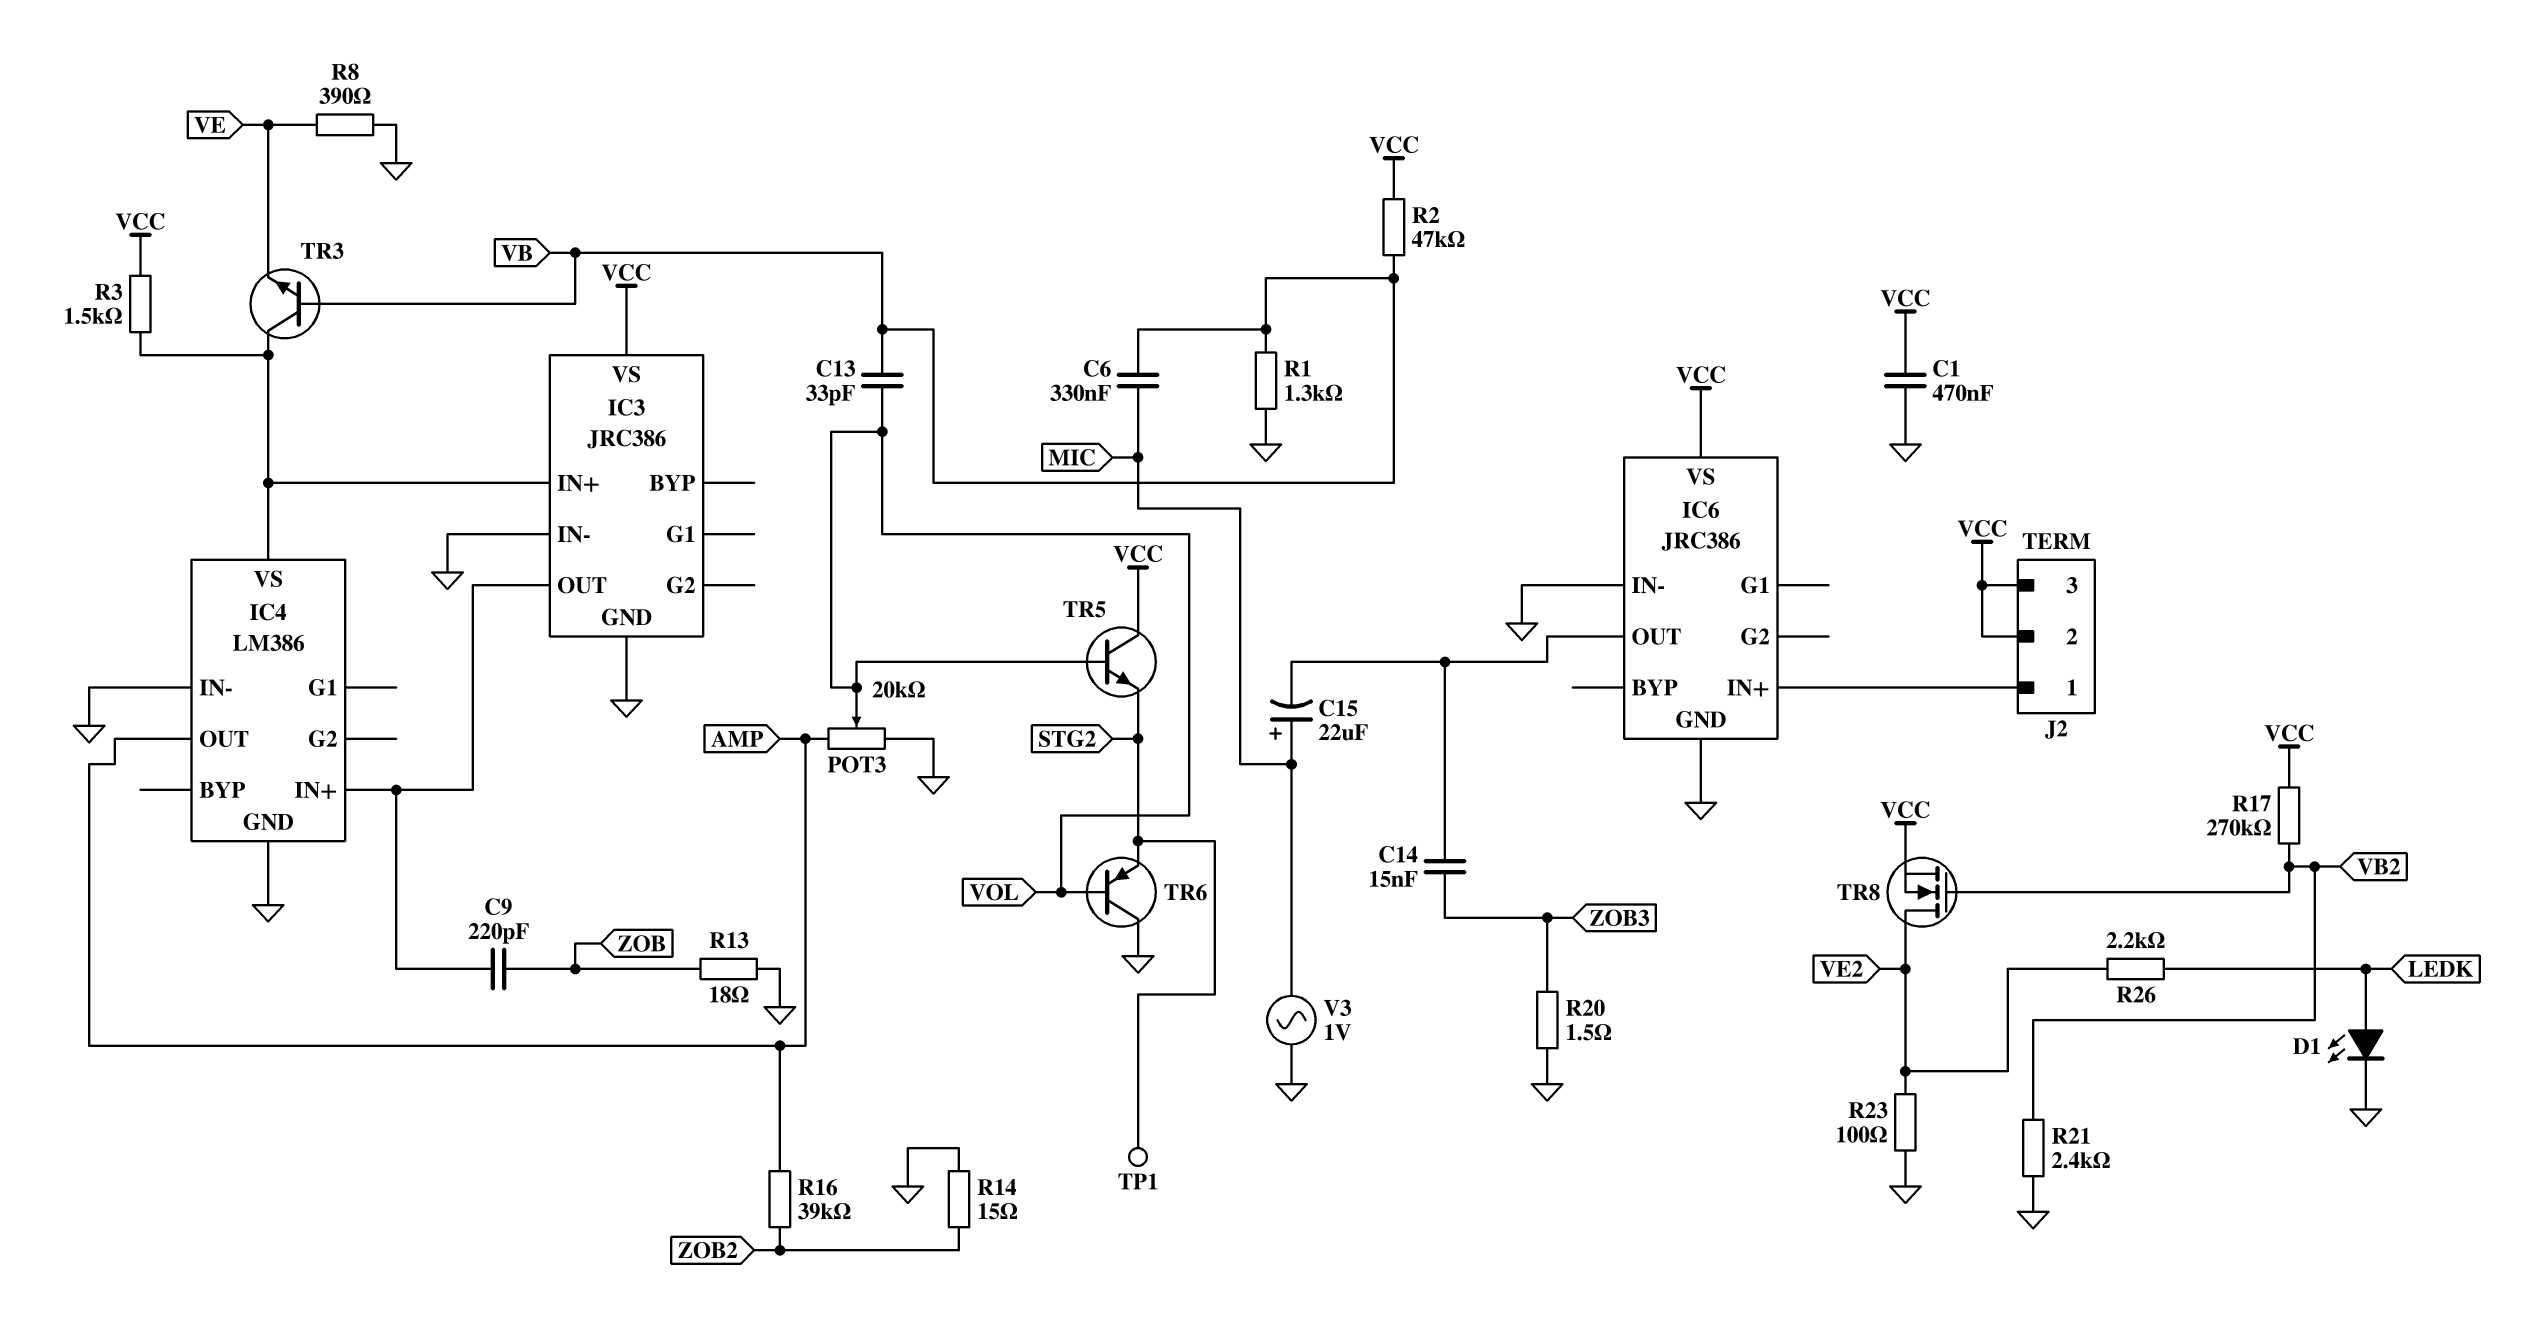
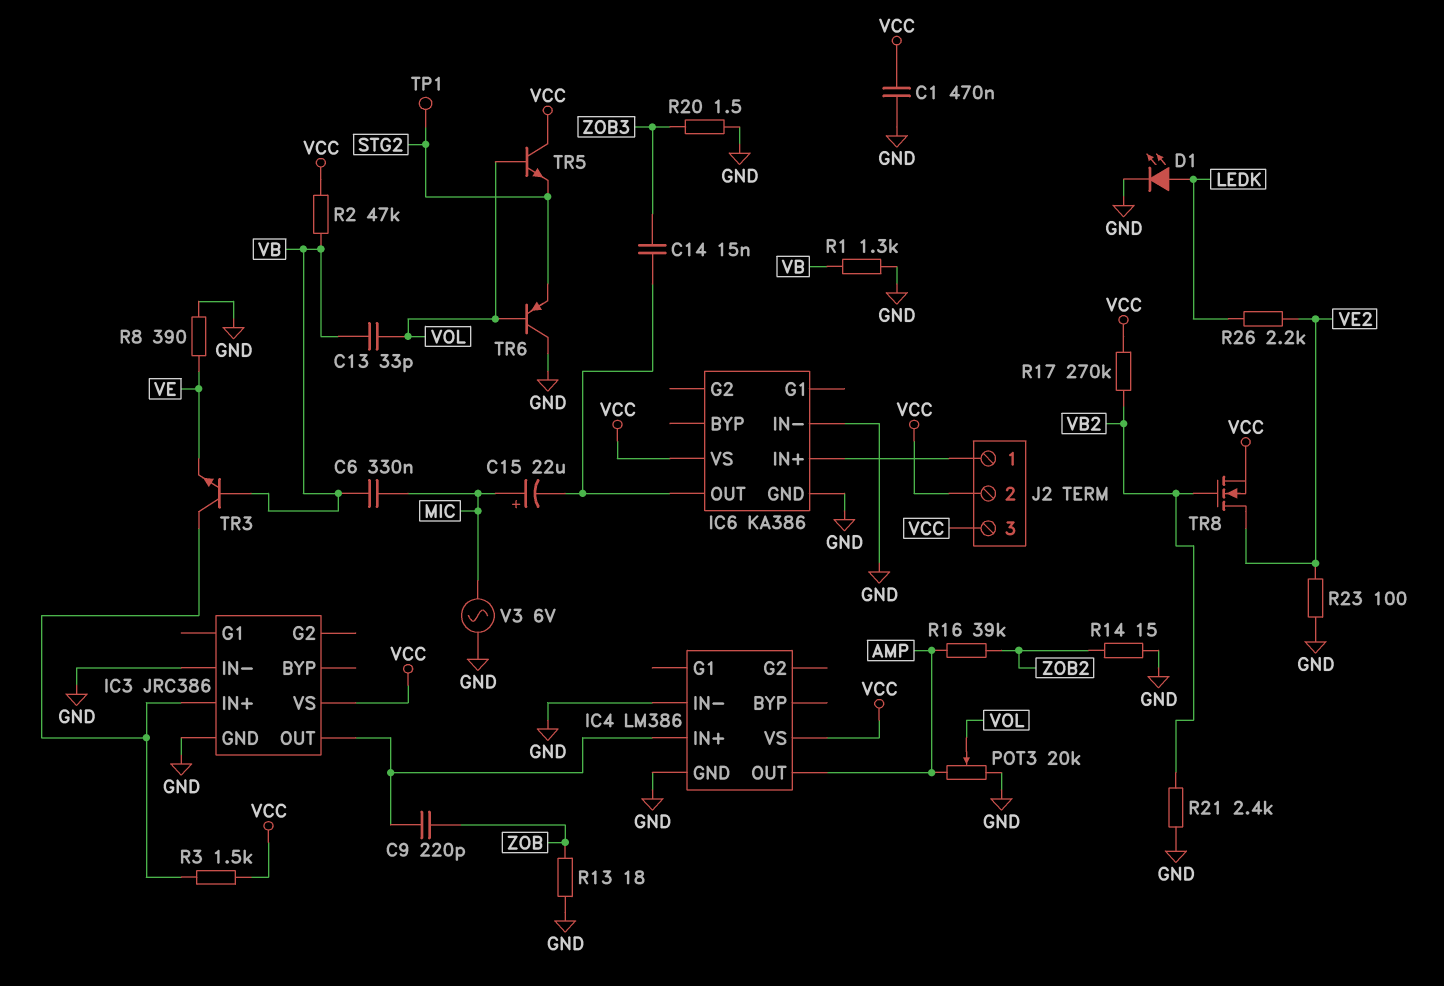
IC4 pin VS: IC3/IN+ -> VCC
IC6: JRC386 -> KA386
V3: AC 1V (GND, MIC) -> AC 6V (GND, MIC)

